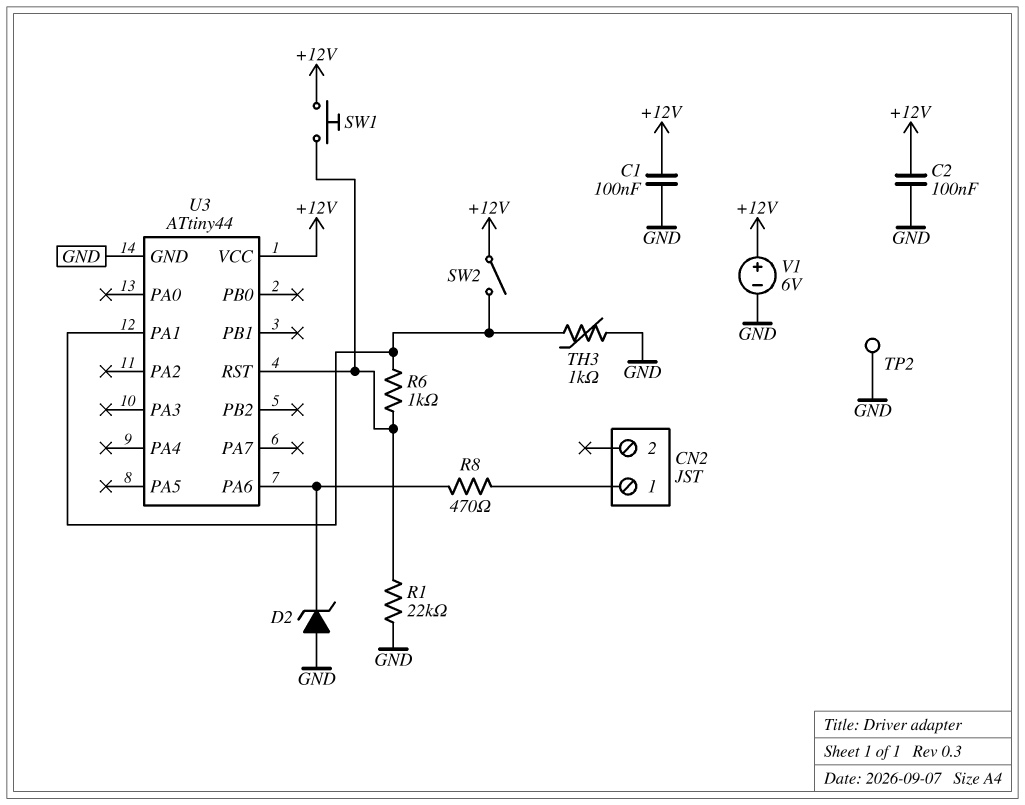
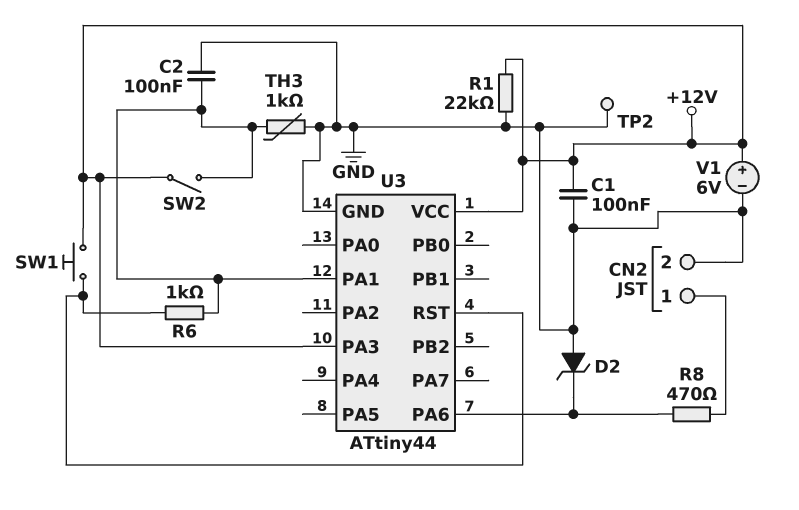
C2: 100nF (+12V, GND) -> 100nF (GND, U3/PA1)
CN2 pin 2: none -> GND
R1: 22k (GND, U3/RST) -> 22k (+12V, GND)
U3 pin PA3: none -> +12V

